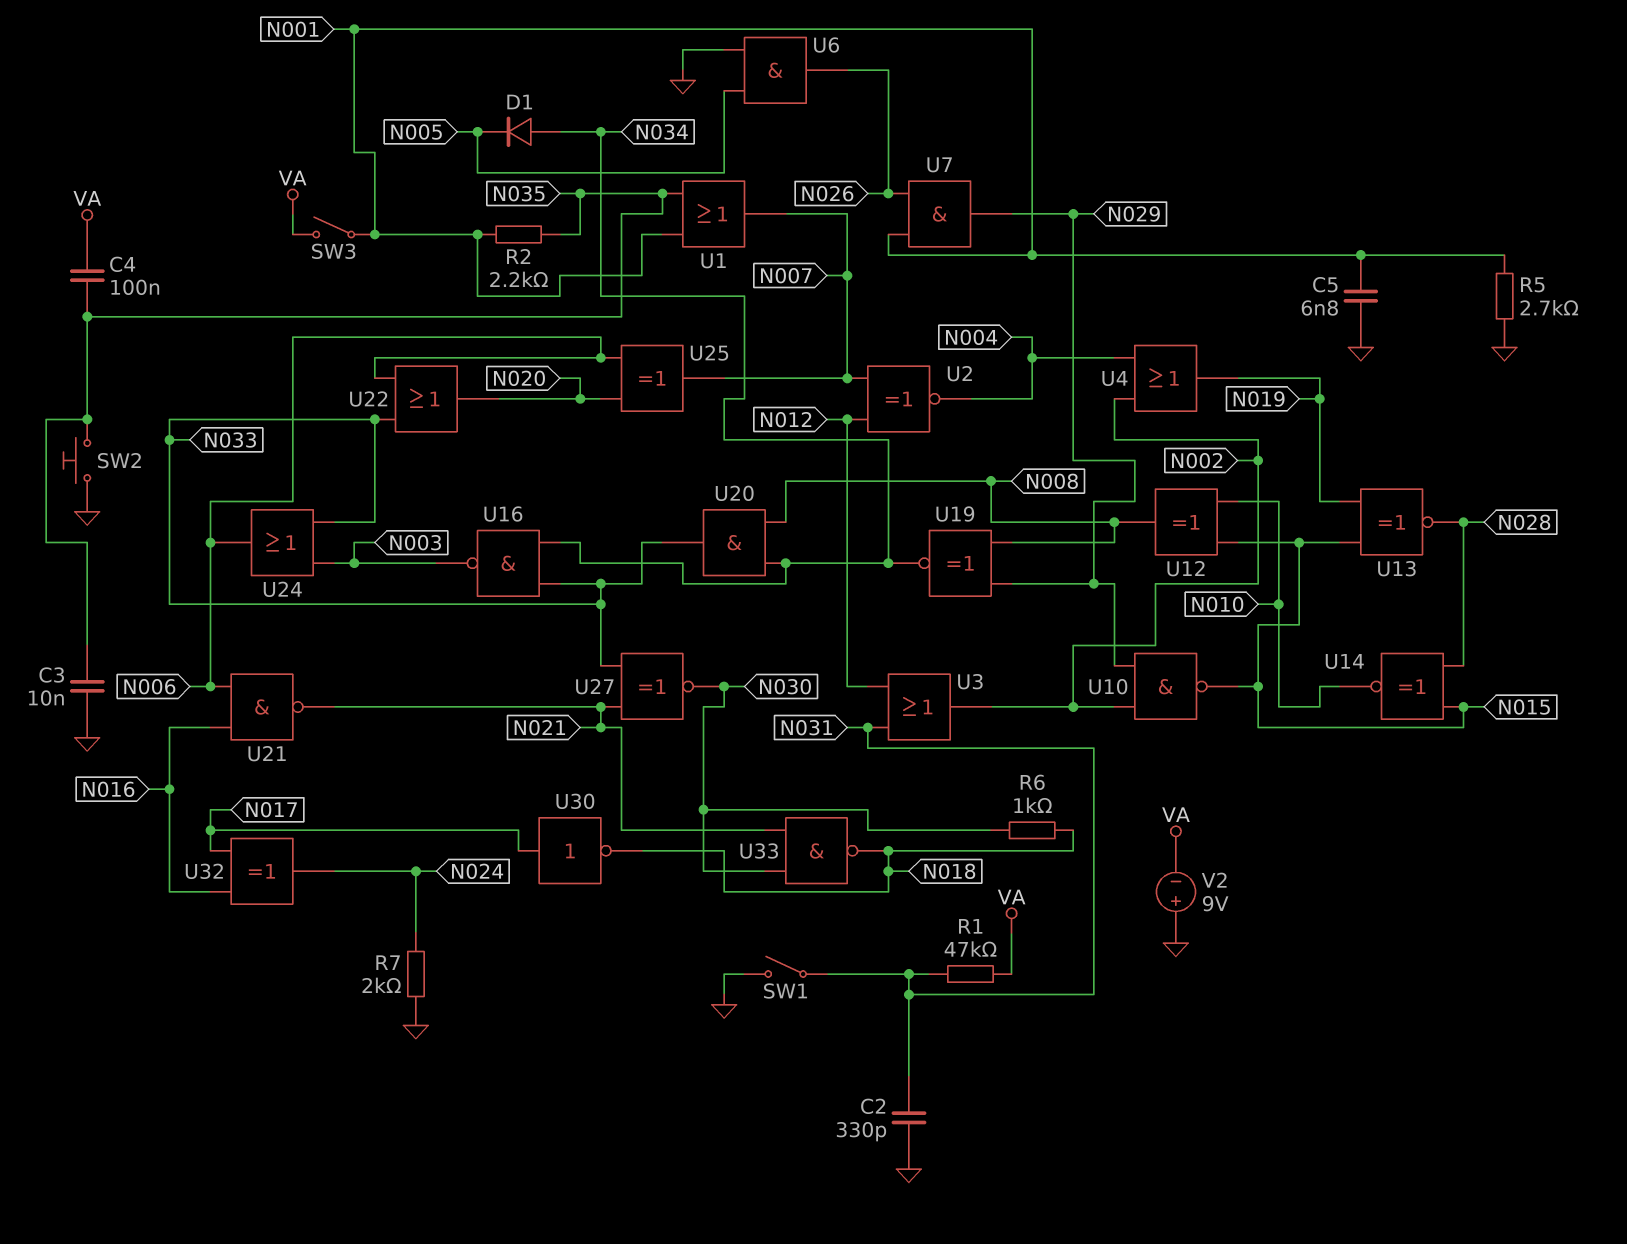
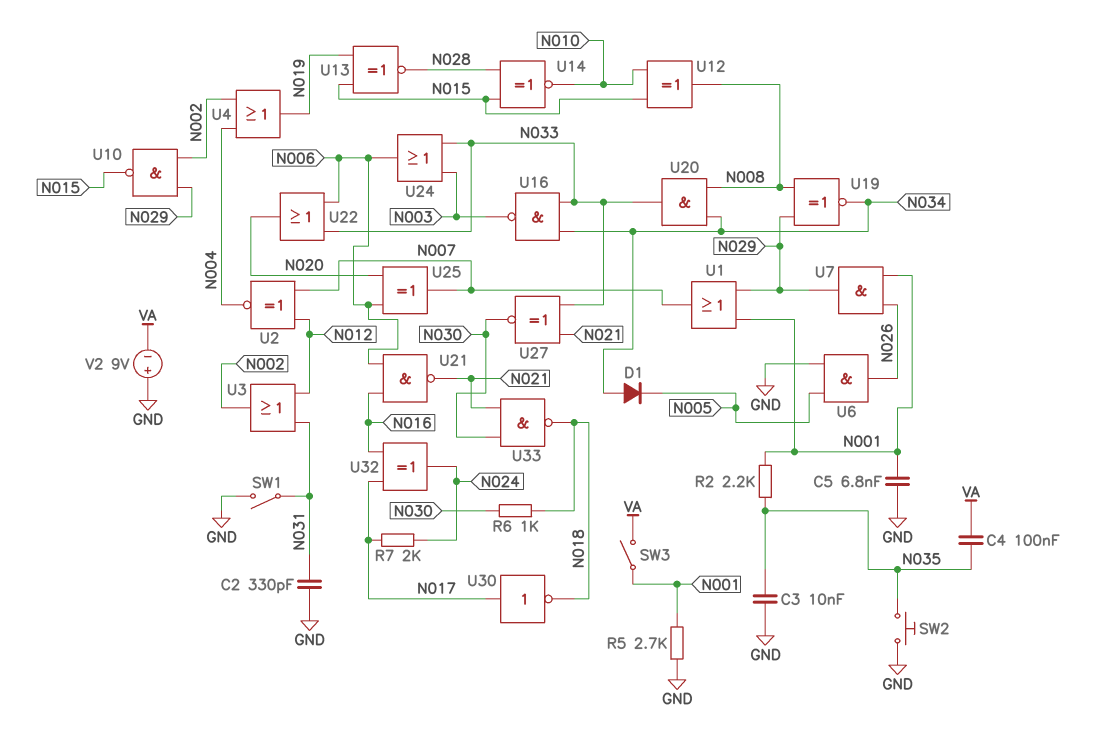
R1: 47k (N031, VA) -> none
R7: 2k (GND, N024) -> 2k (N017, N024)
U1: OR (in N001, in N035, out N007) -> OR (in N001, in N029, out N007)

